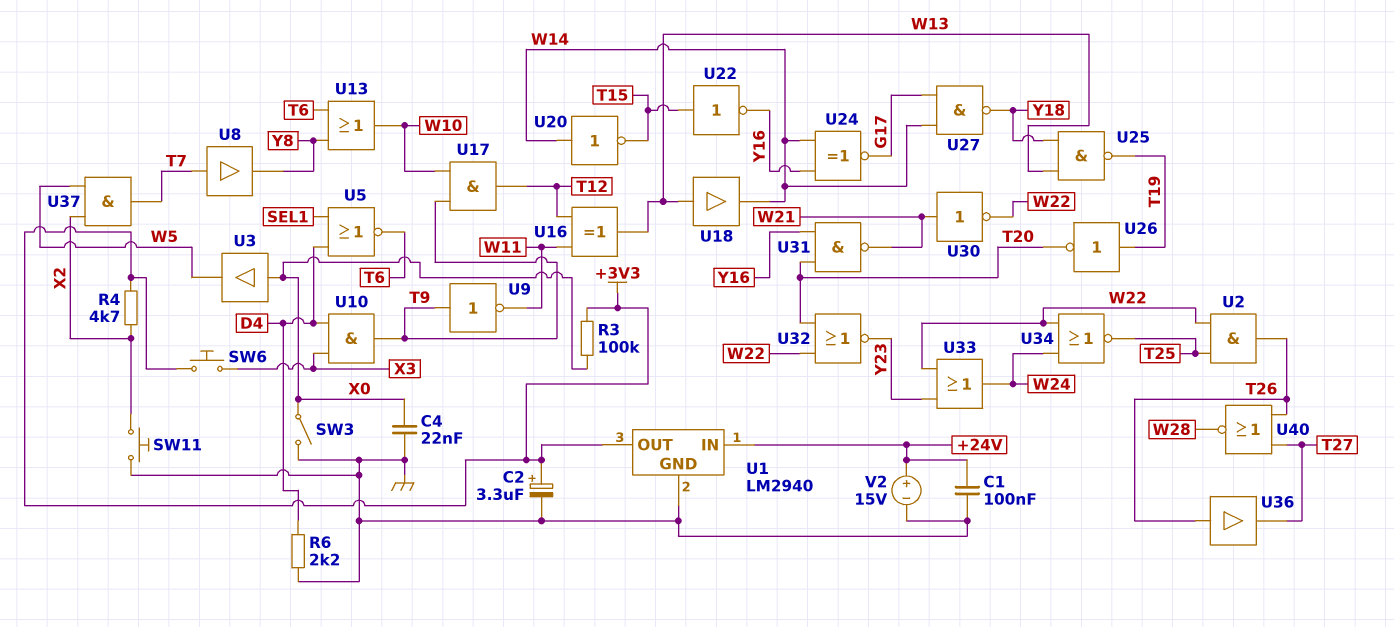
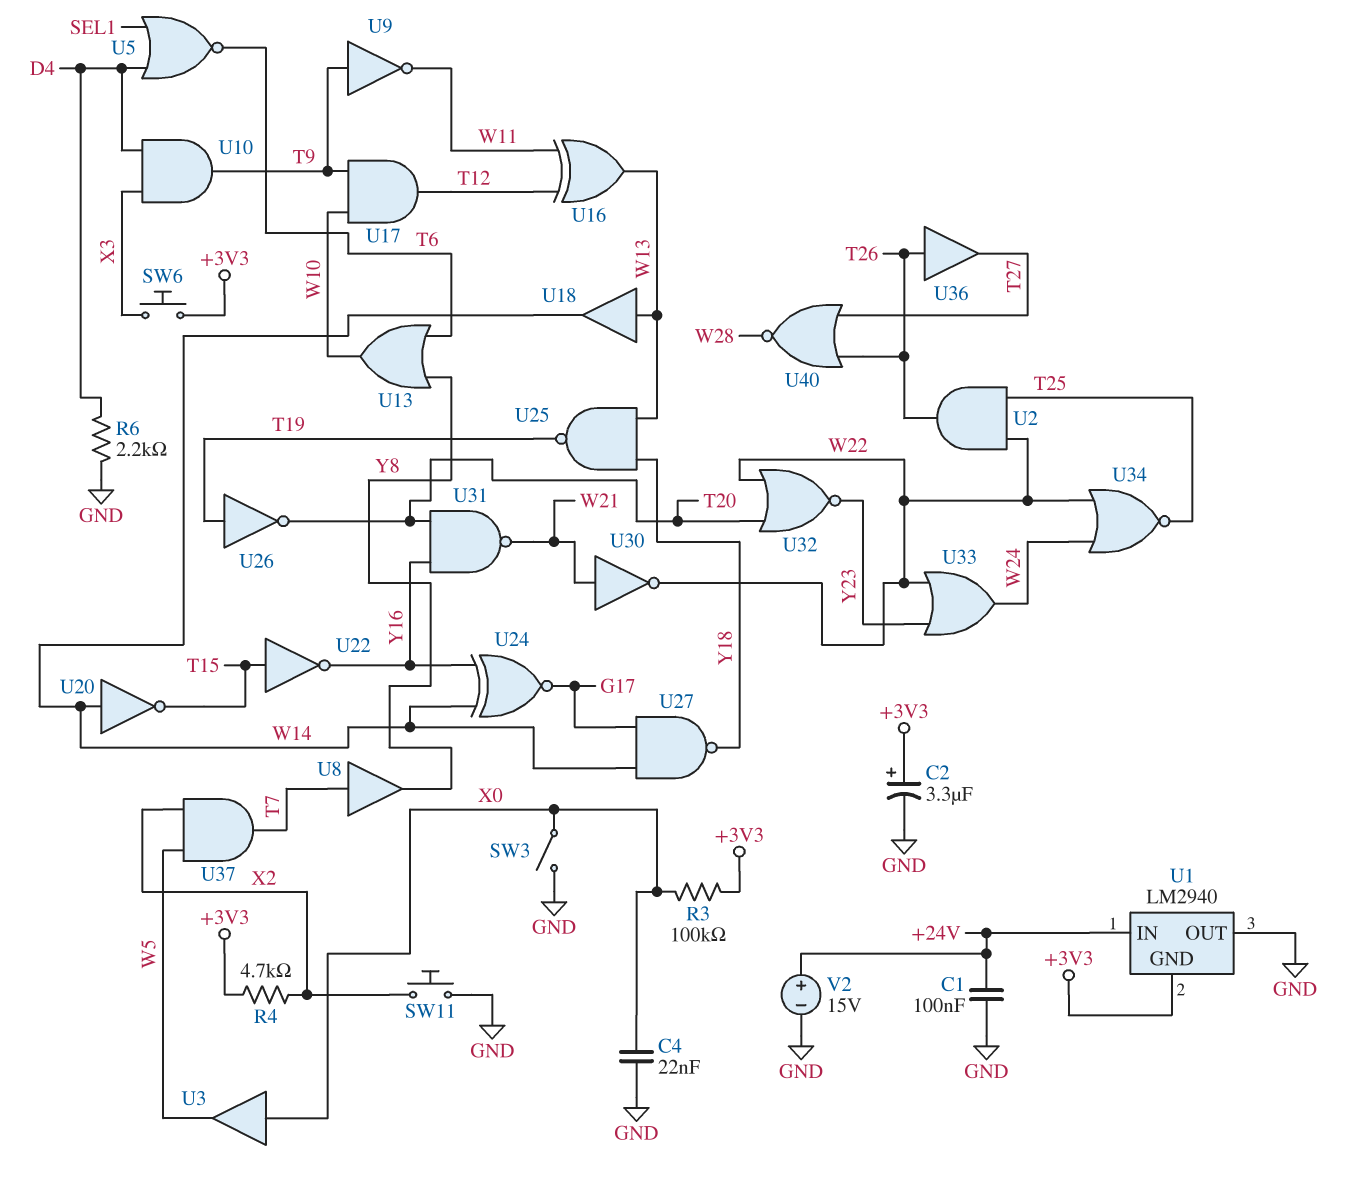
U1 pin GND: GND -> +3V3
U1 pin OUT: +3V3 -> GND

